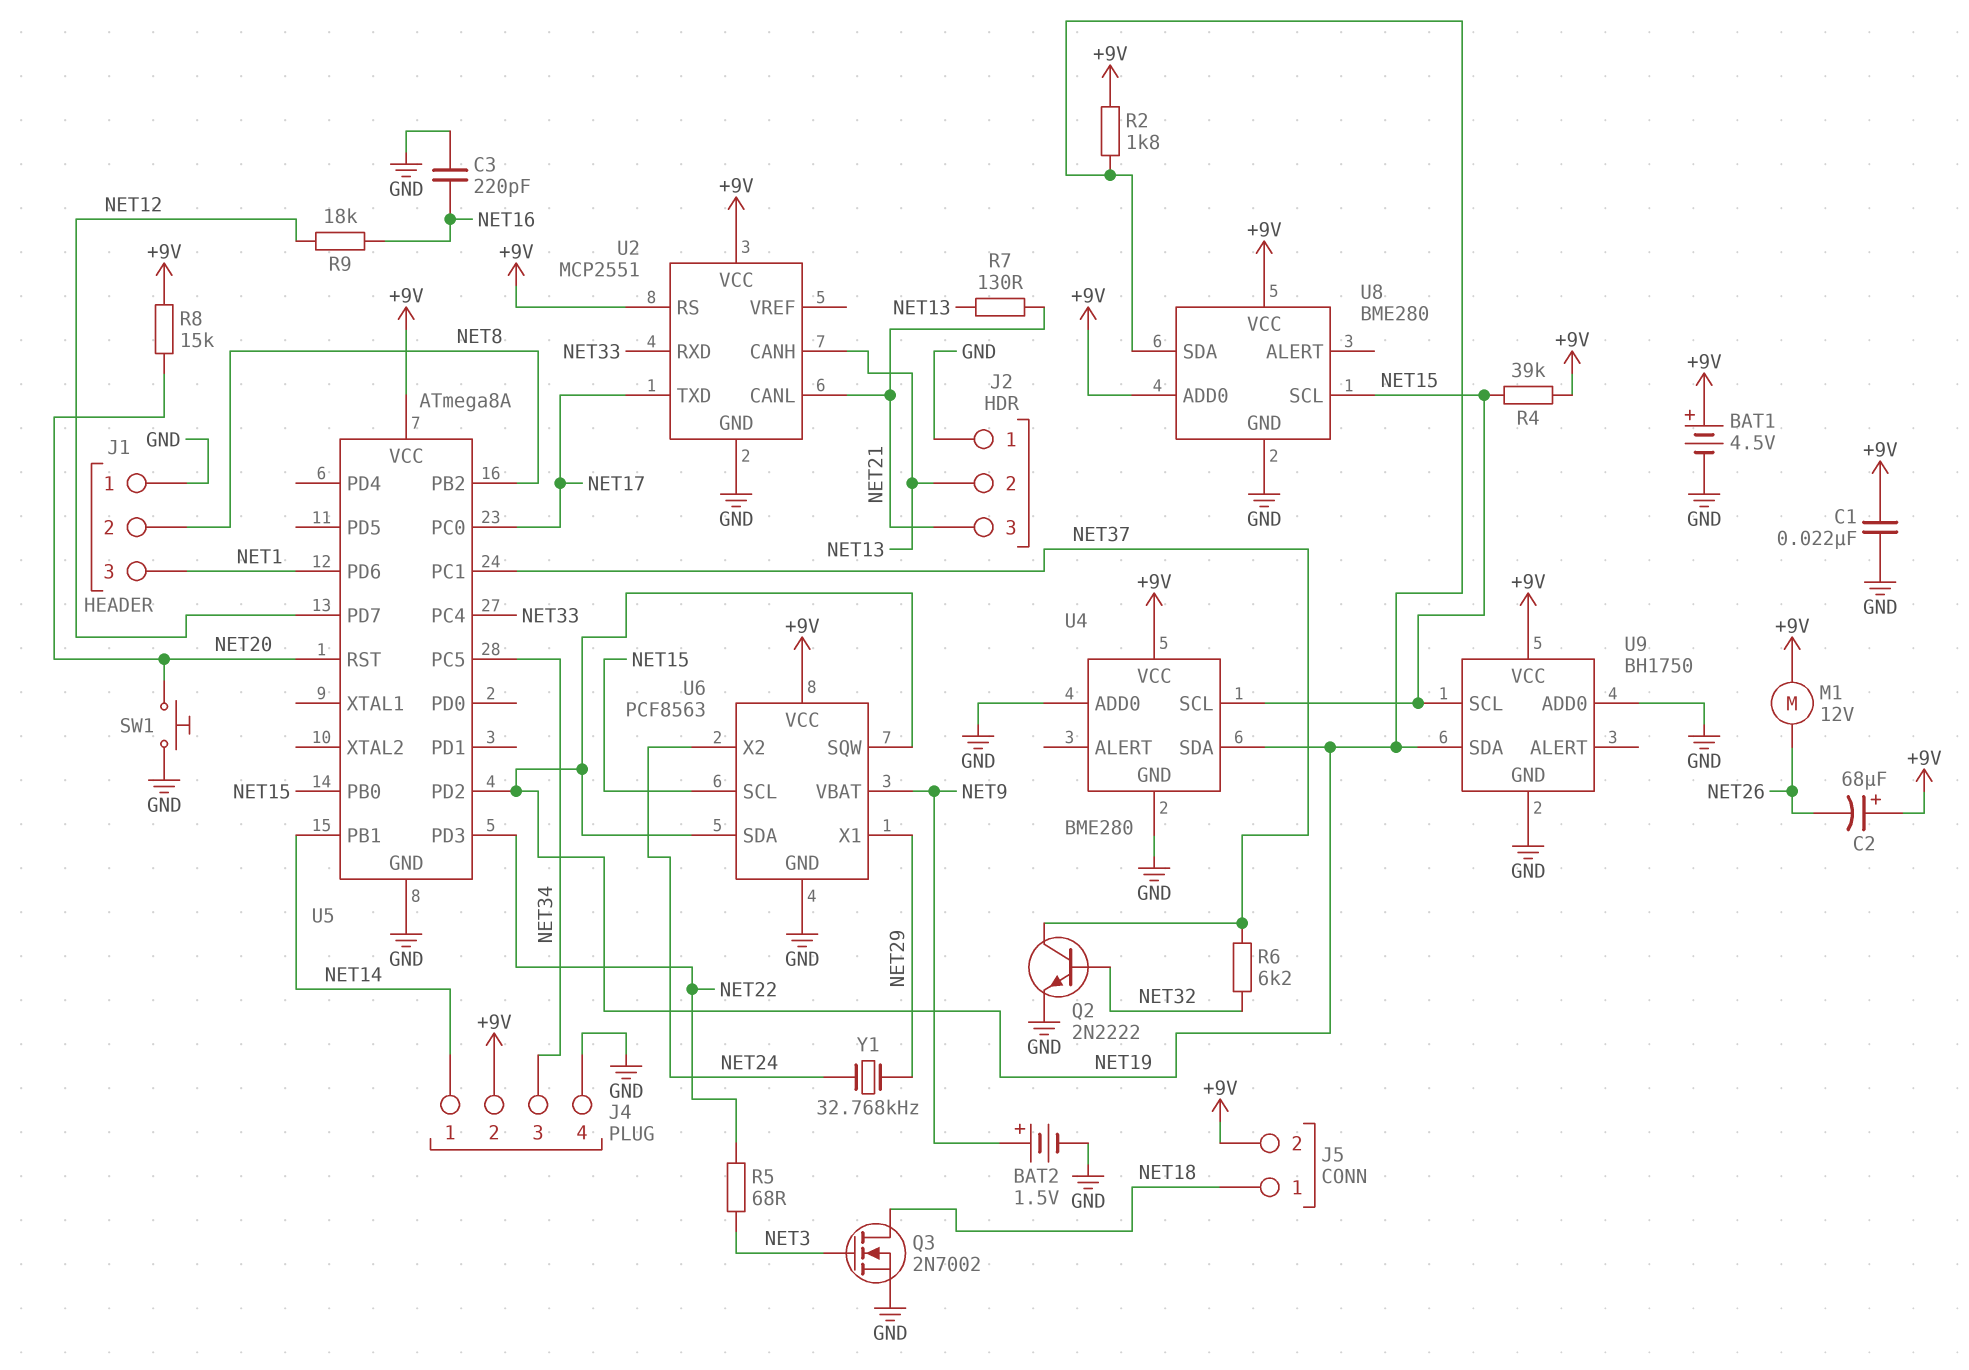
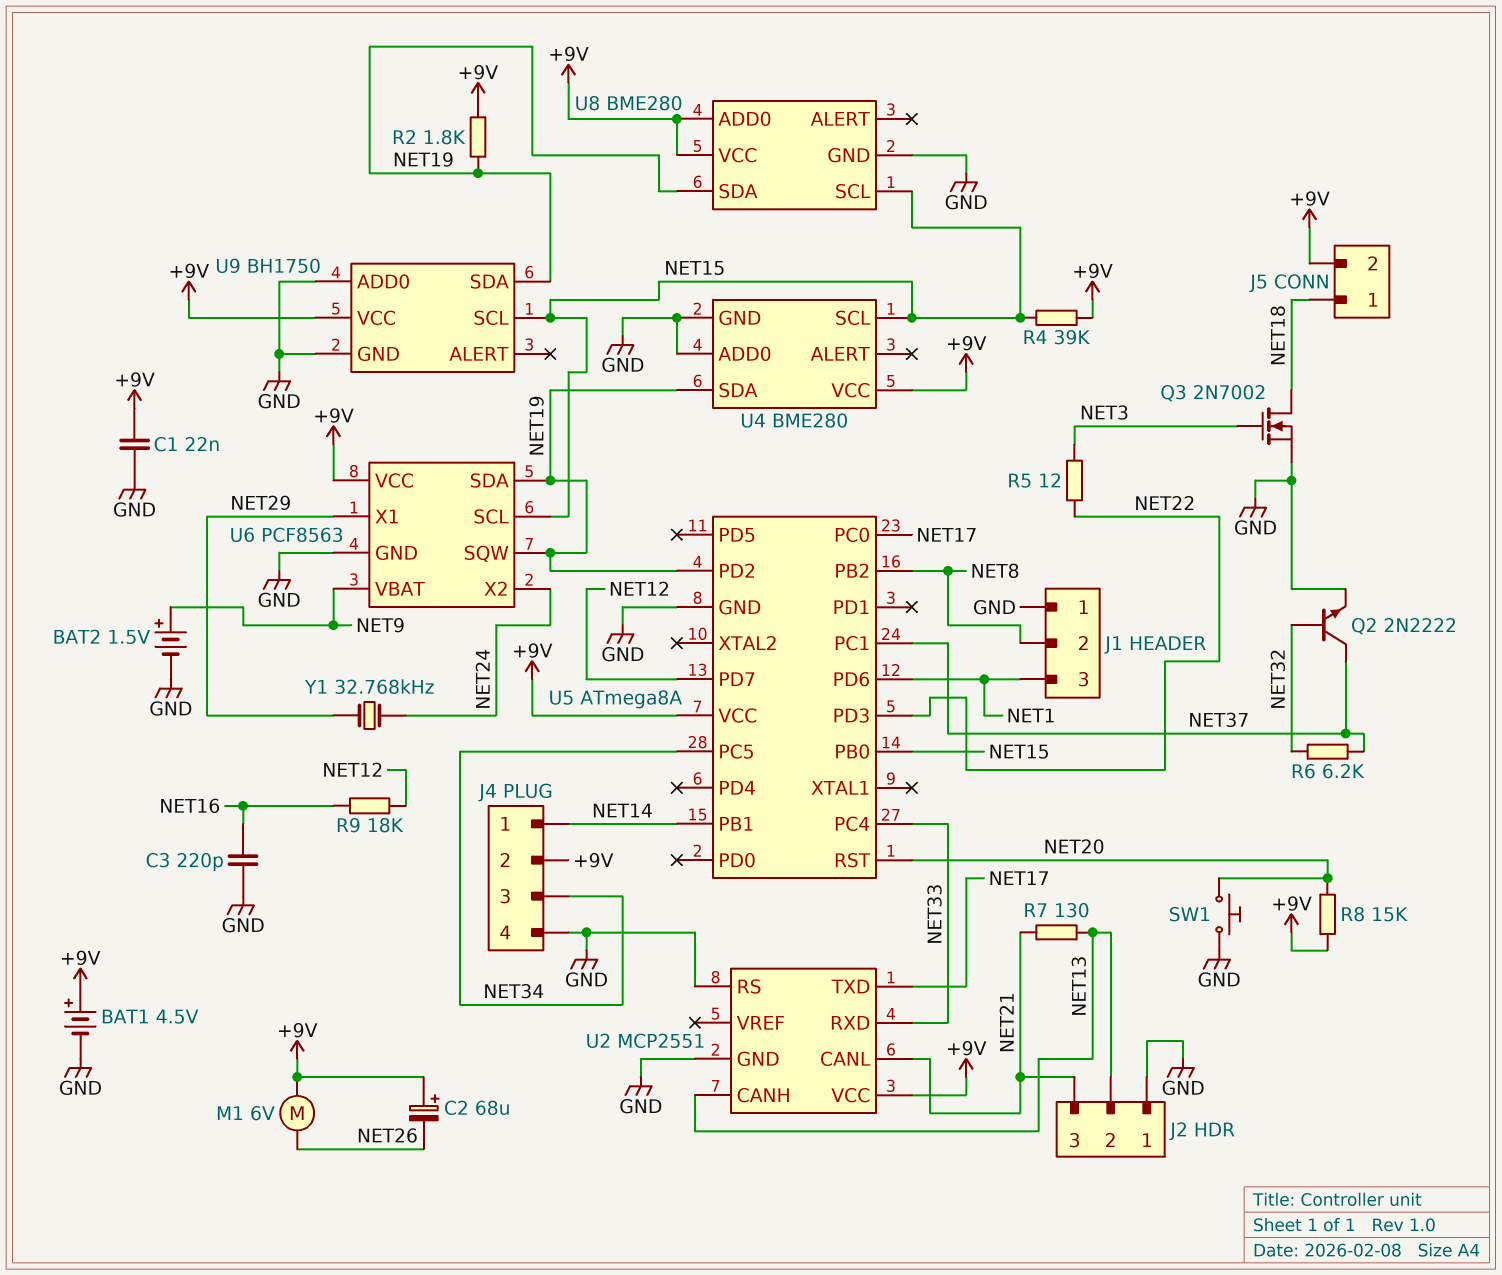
M1: motor 12V (+9V, NET26) -> motor 6V (+9V, NET26)
R5: 68 (NET3, NET22) -> 12 (NET3, NET22)
U2 pin RS: +9V -> GND

